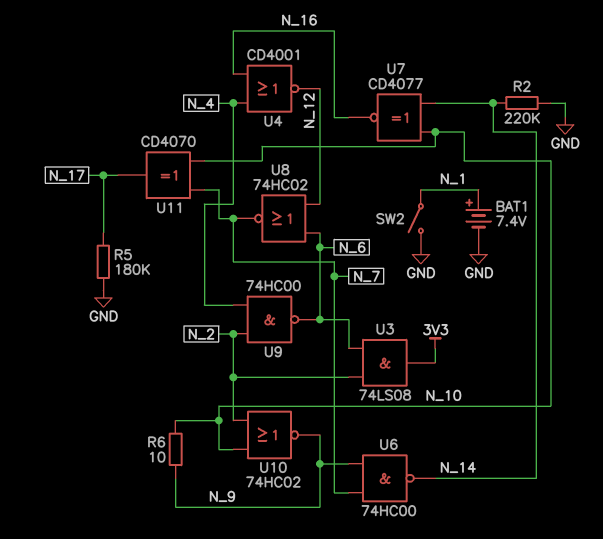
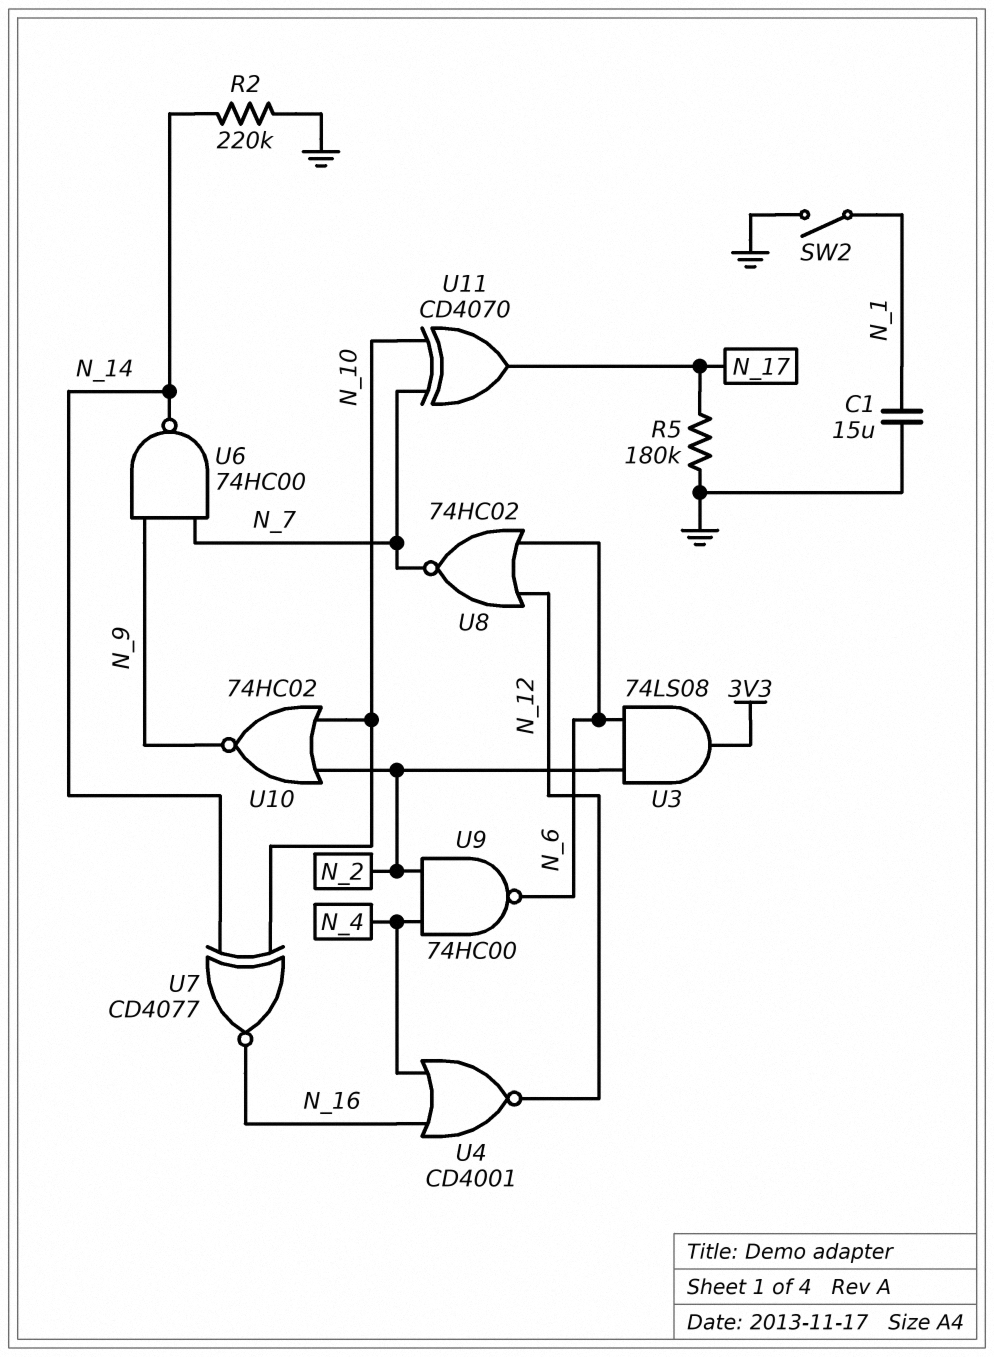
BAT1: 7.4V (plus N_1, minus GND) -> none
C1: none -> 15uF (GND, N_1)
R6: 10 (N_9, N_10) -> none

